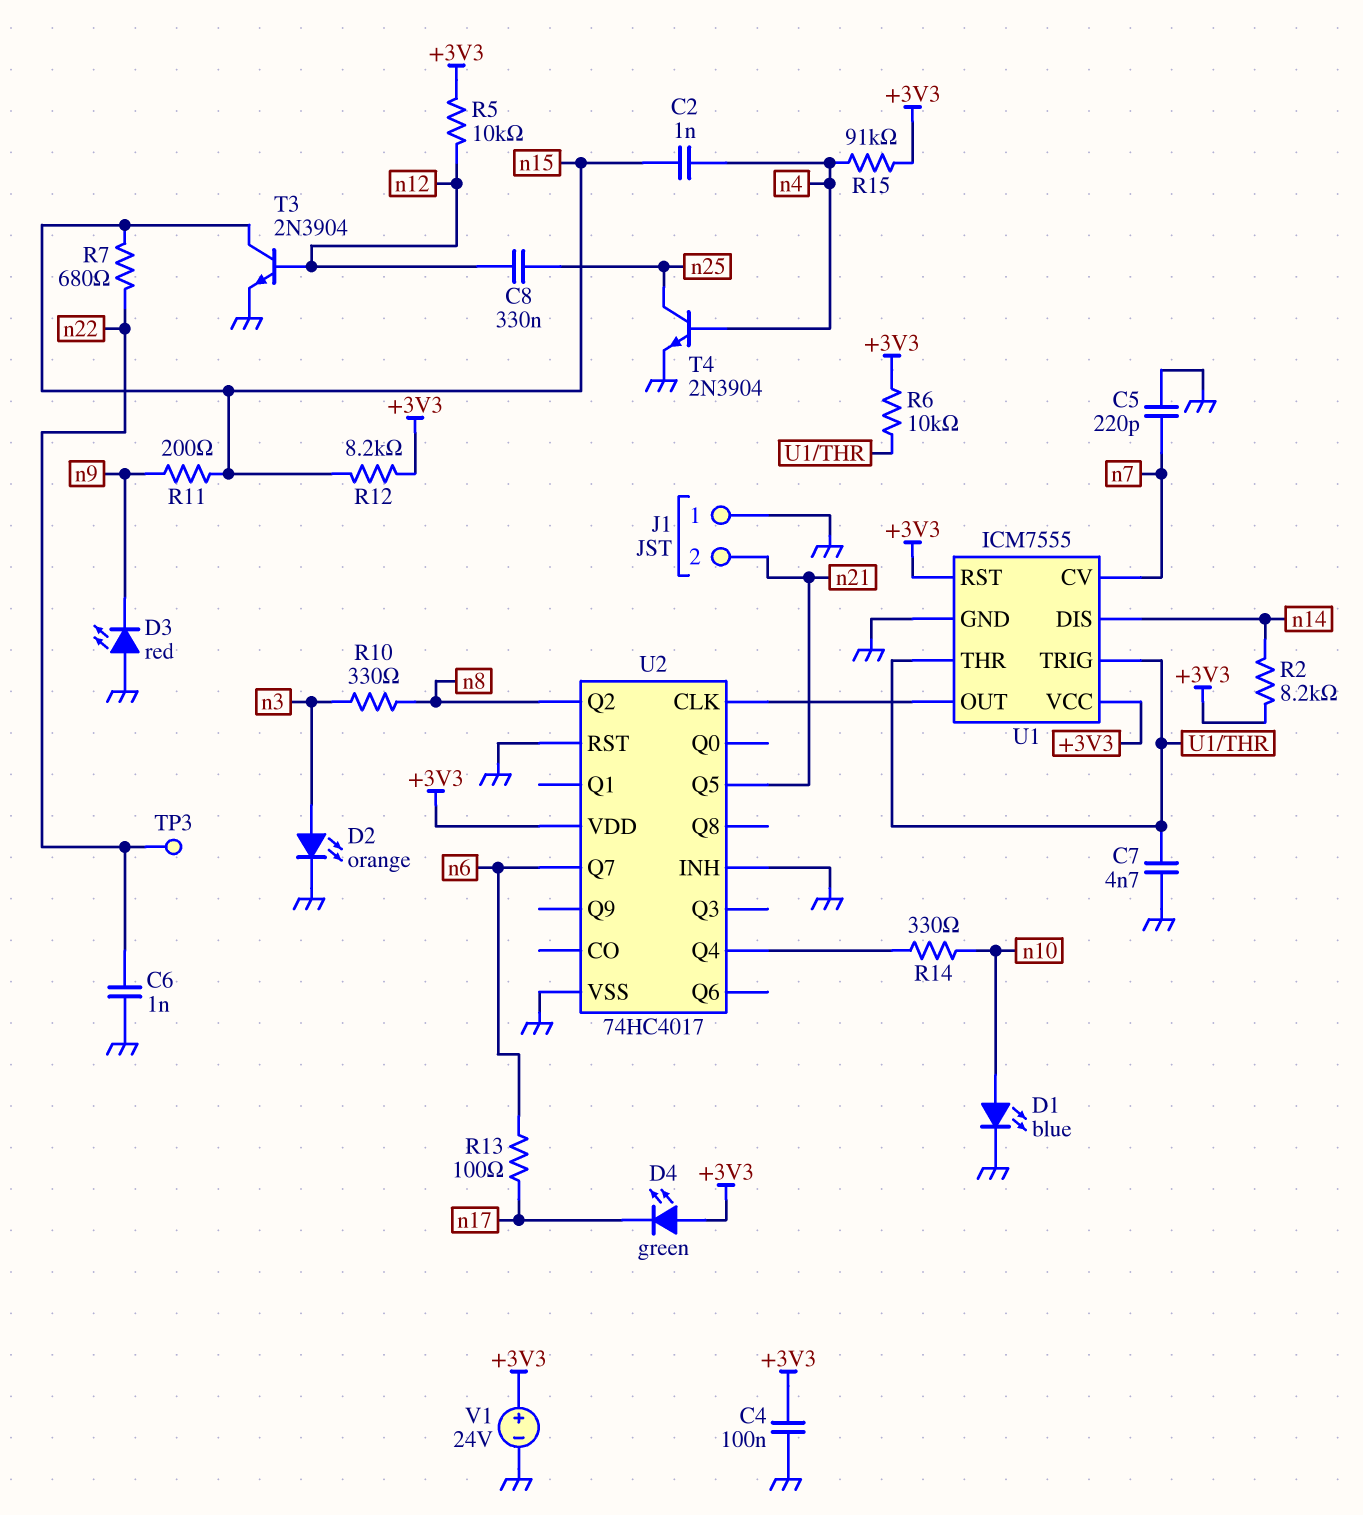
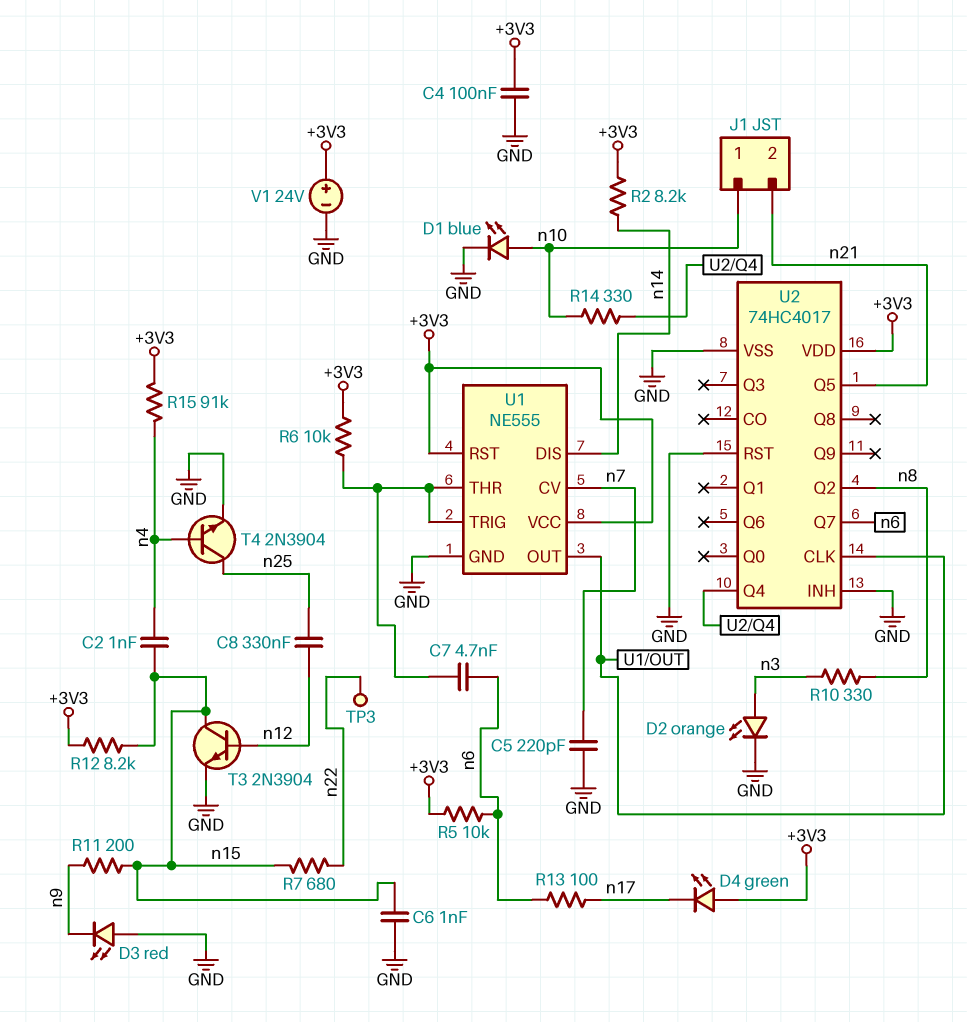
C6: 1nF (GND, n22) -> 1nF (GND, n15)
C7: 4.7nF (GND, U1/THR) -> 4.7nF (U1/THR, n6)
J1 pin 1: GND -> n10
R5: 10k (+3V3, n12) -> 10k (+3V3, n6)
U1: ICM7555 -> NE555

